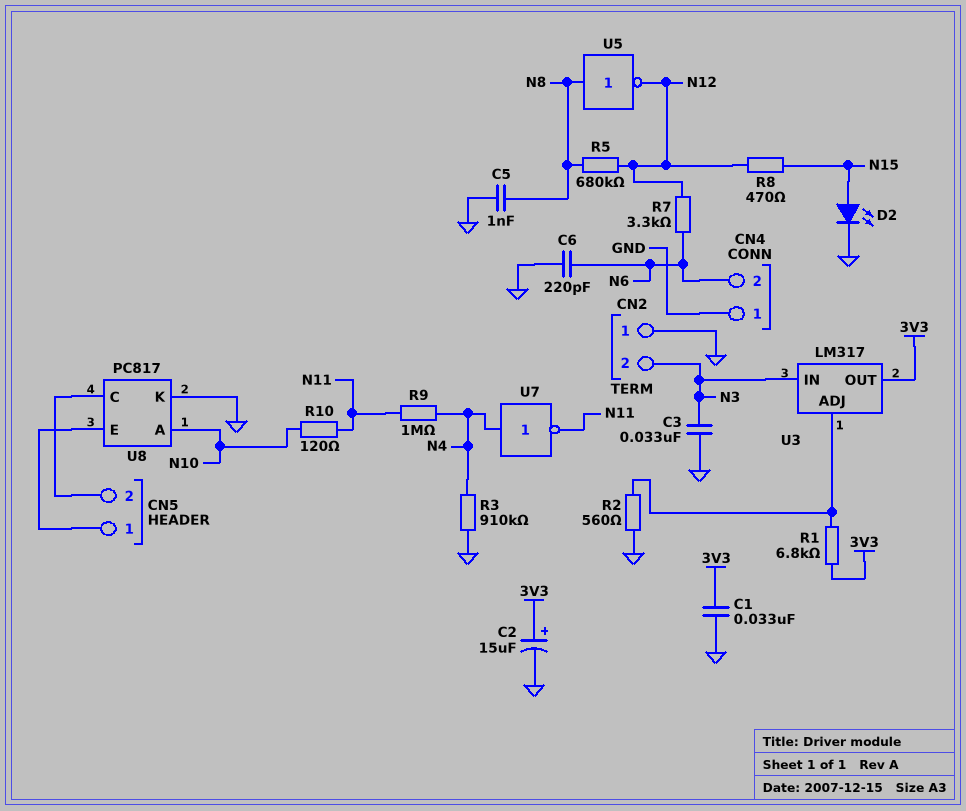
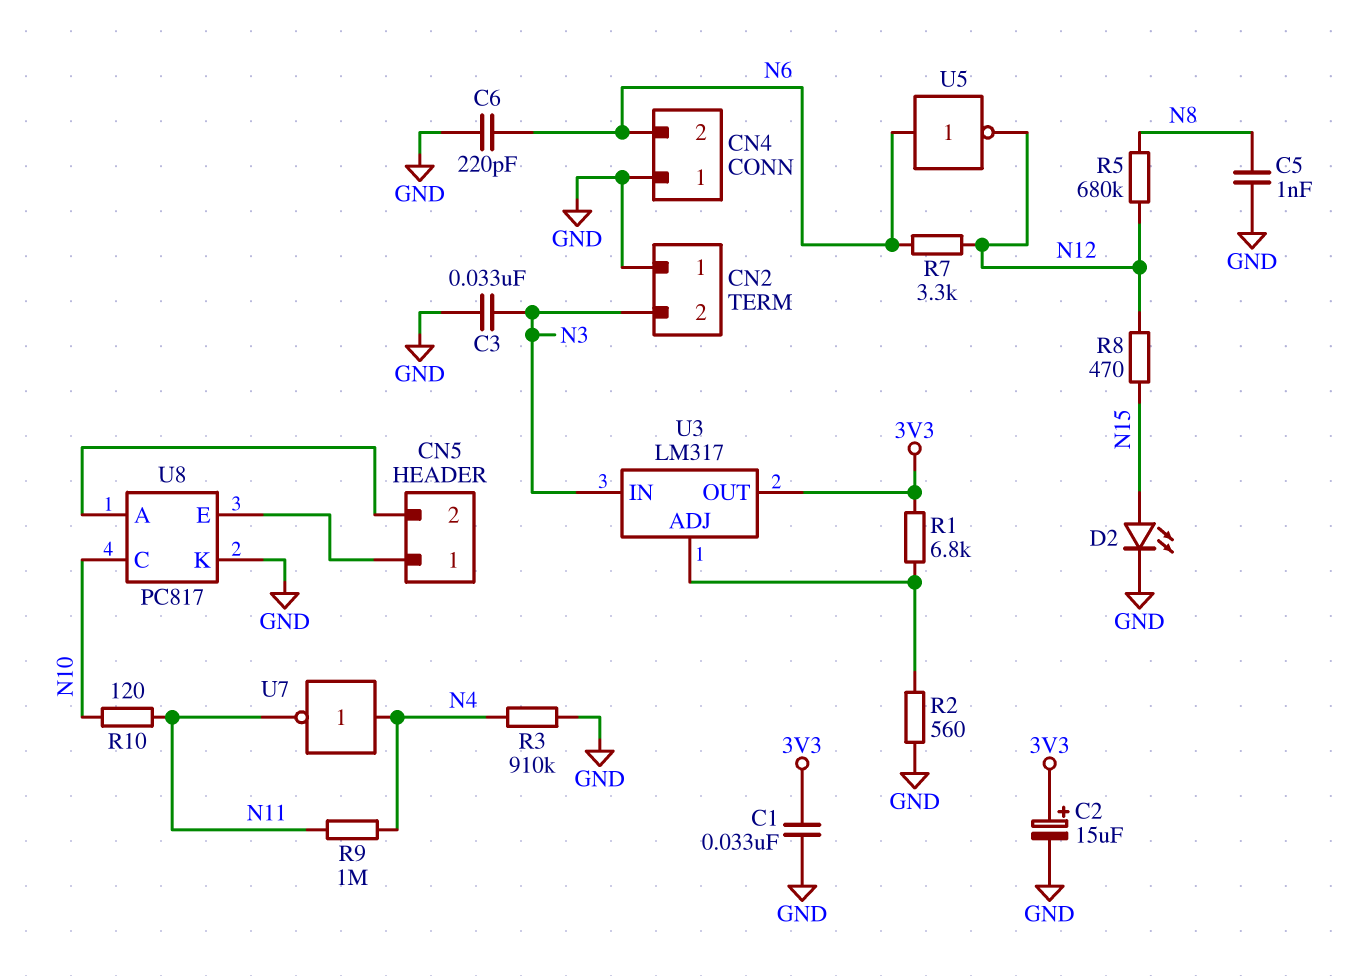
U5: NOT (in N8, out N12) -> NOT (in N6, out N12)
U8 pin A: N10 -> CN5/2
U8 pin C: CN5/2 -> N10

